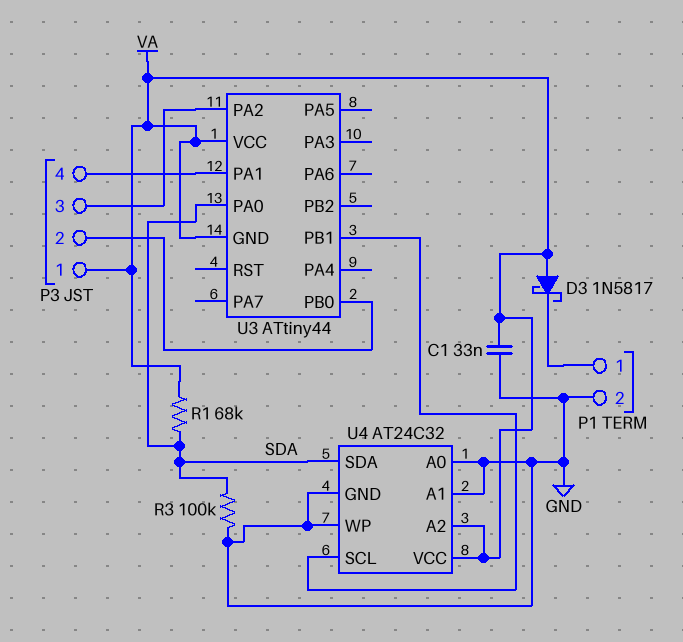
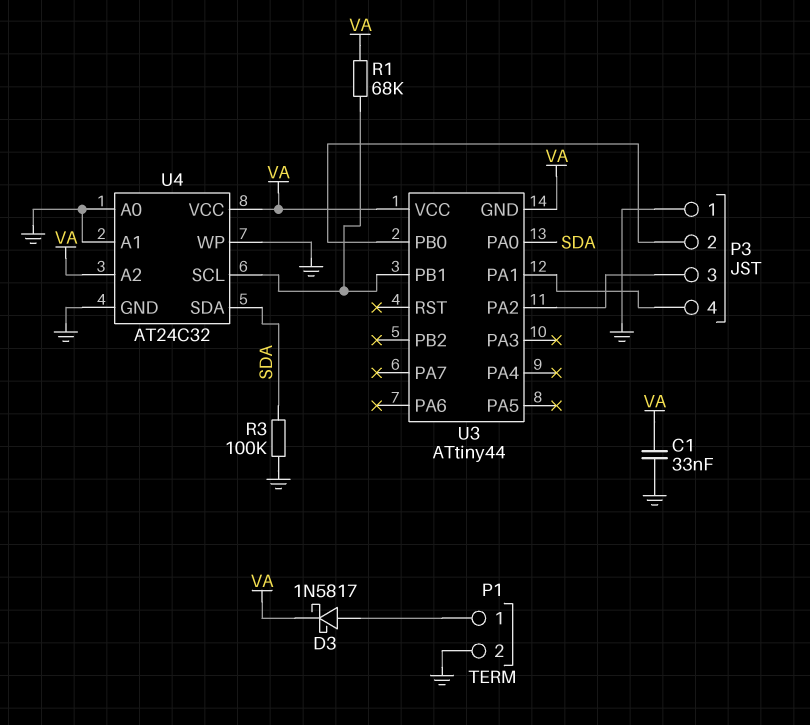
D3: schottky 1N5817 (A VA, K P1/1) -> schottky 1N5817 (A P1/1, K VA)
P3 pin 1: VA -> GND
R1: 68k (SDA, VA) -> 68k (U3/PB1, VA)

